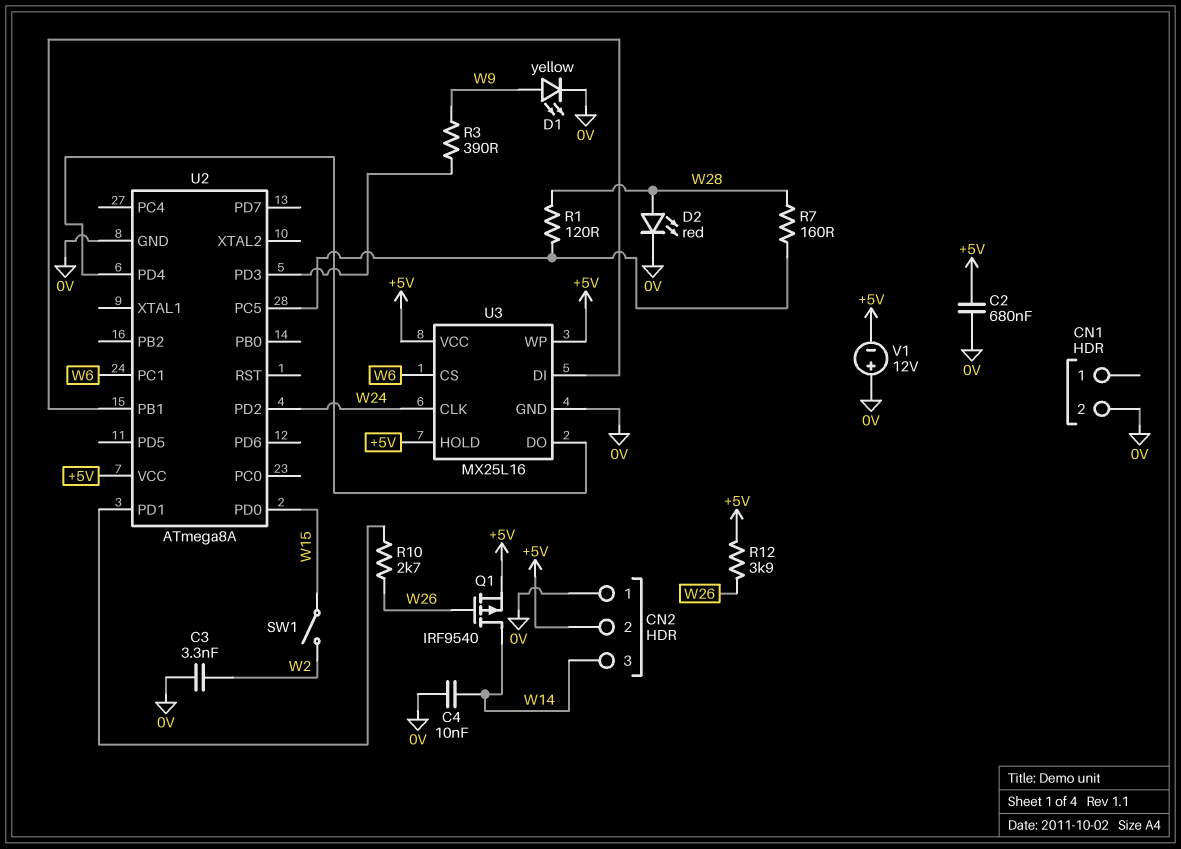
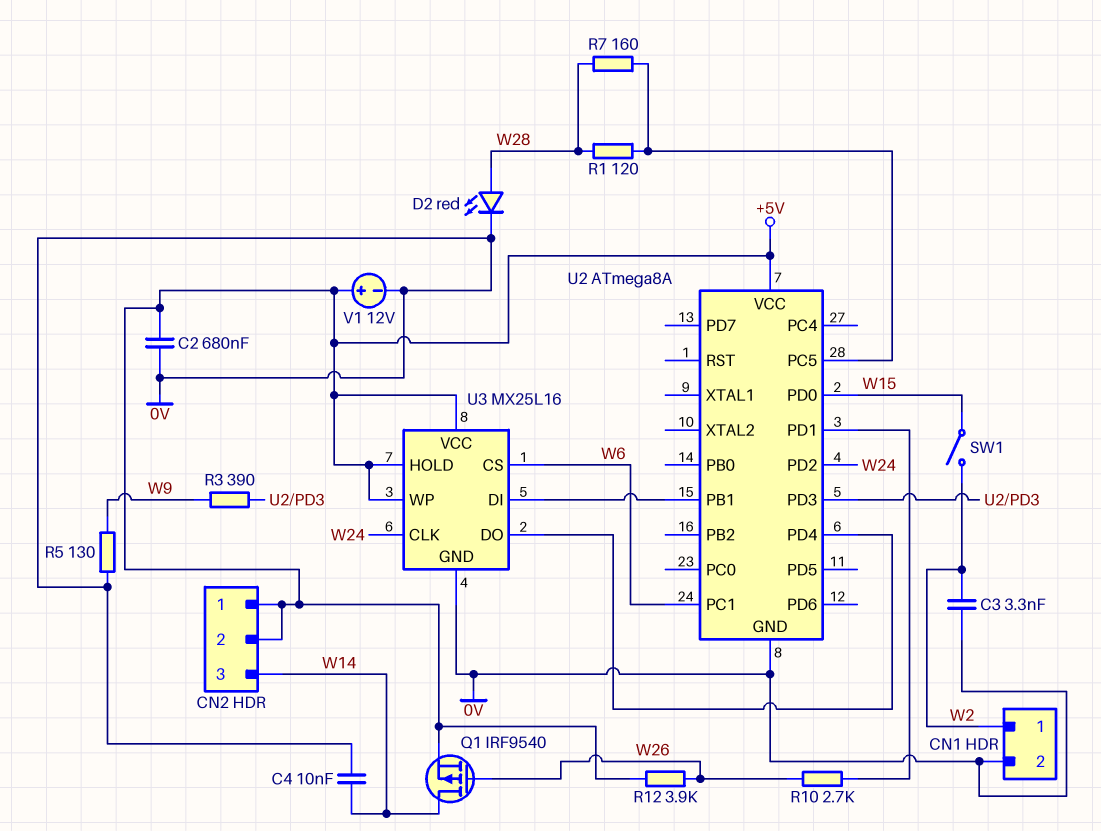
CN1 pin 1: none -> W2
CN2 pin 1: 0V -> +5V
D1: LED yellow (A W9, K 0V) -> none
R5: none -> 130 (0V, W9)
V1: 12V (plus 0V, minus +5V) -> 12V (plus +5V, minus 0V)

